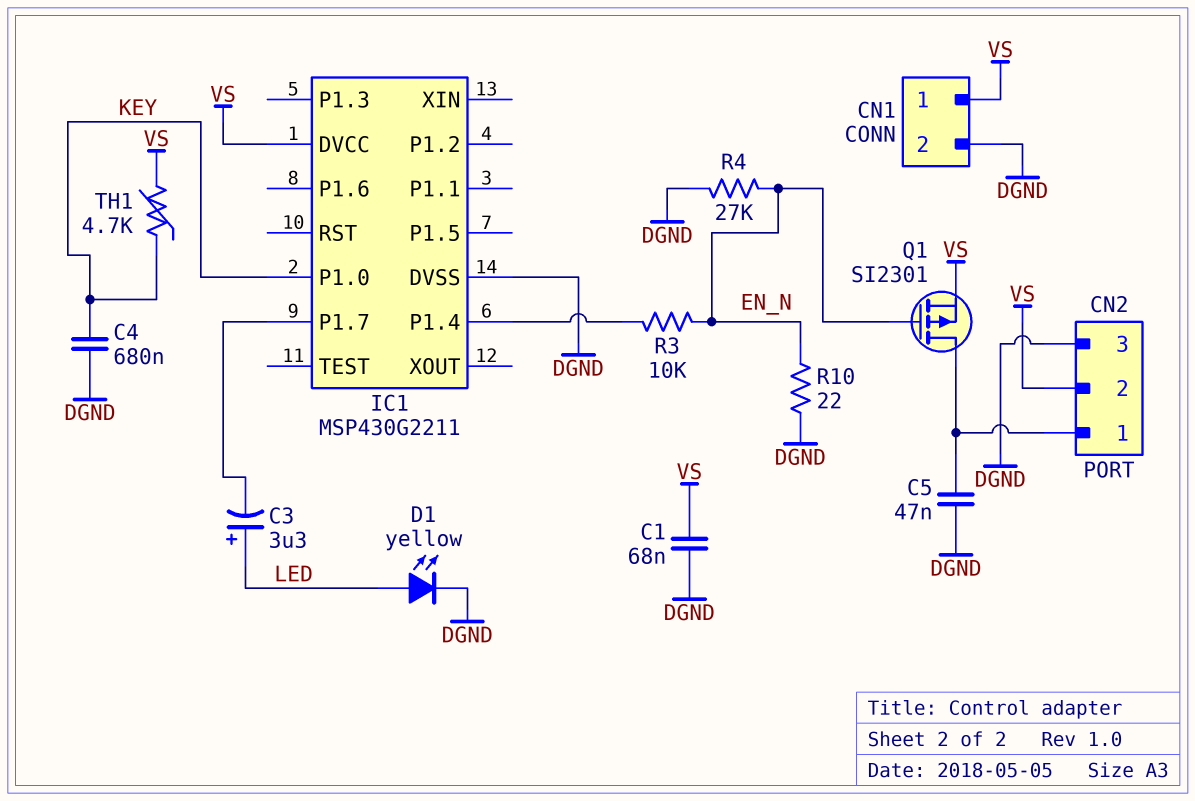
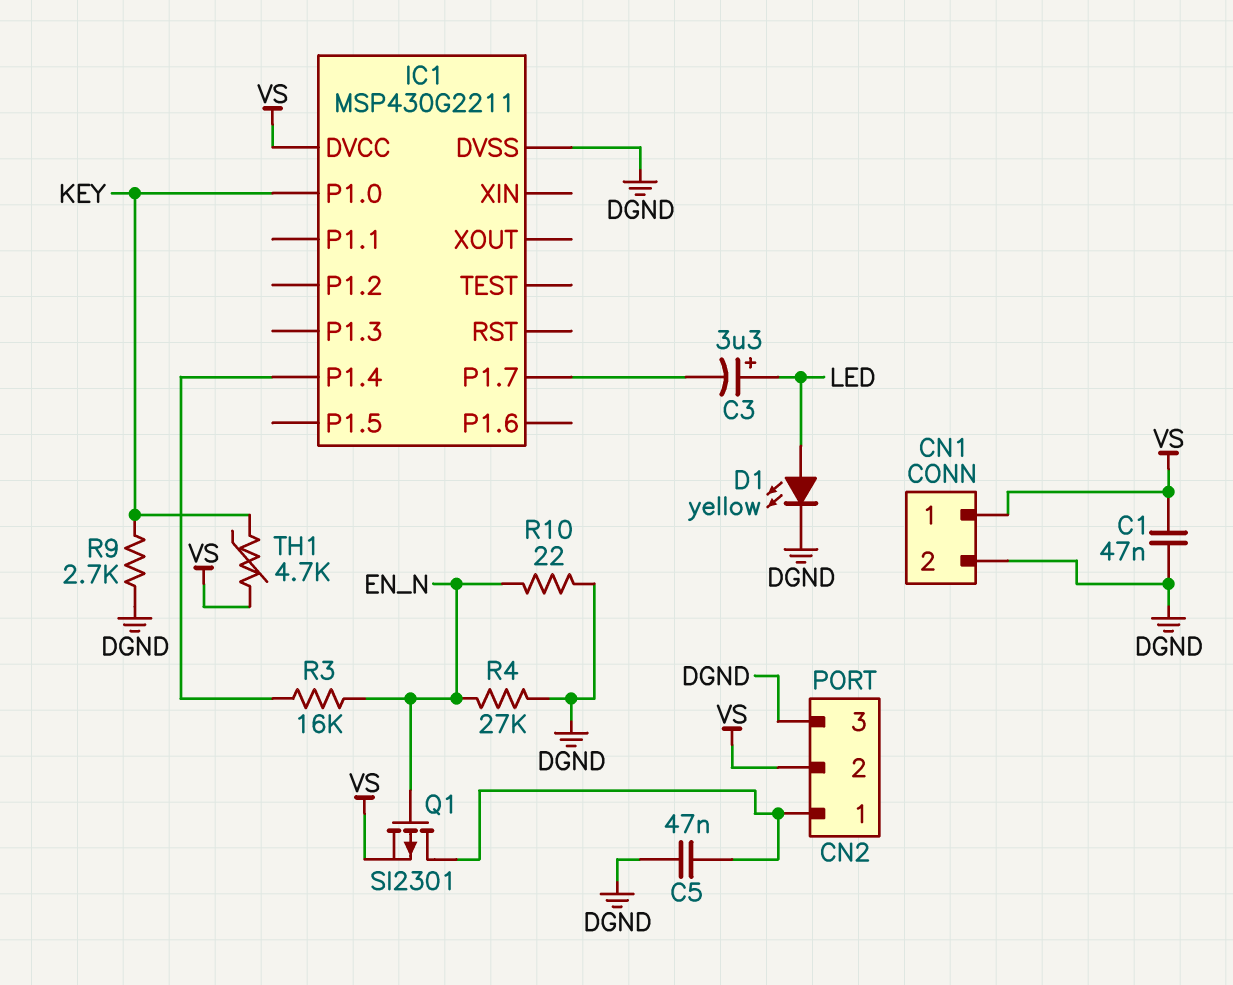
C1: 68nF (DGND, VS) -> 47nF (DGND, VS)
C4: 680nF (DGND, KEY) -> none
R3: 10k (EN_N, IC1/P1.4) -> 16k (EN_N, IC1/P1.4)
R9: none -> 2.7k (DGND, KEY)

